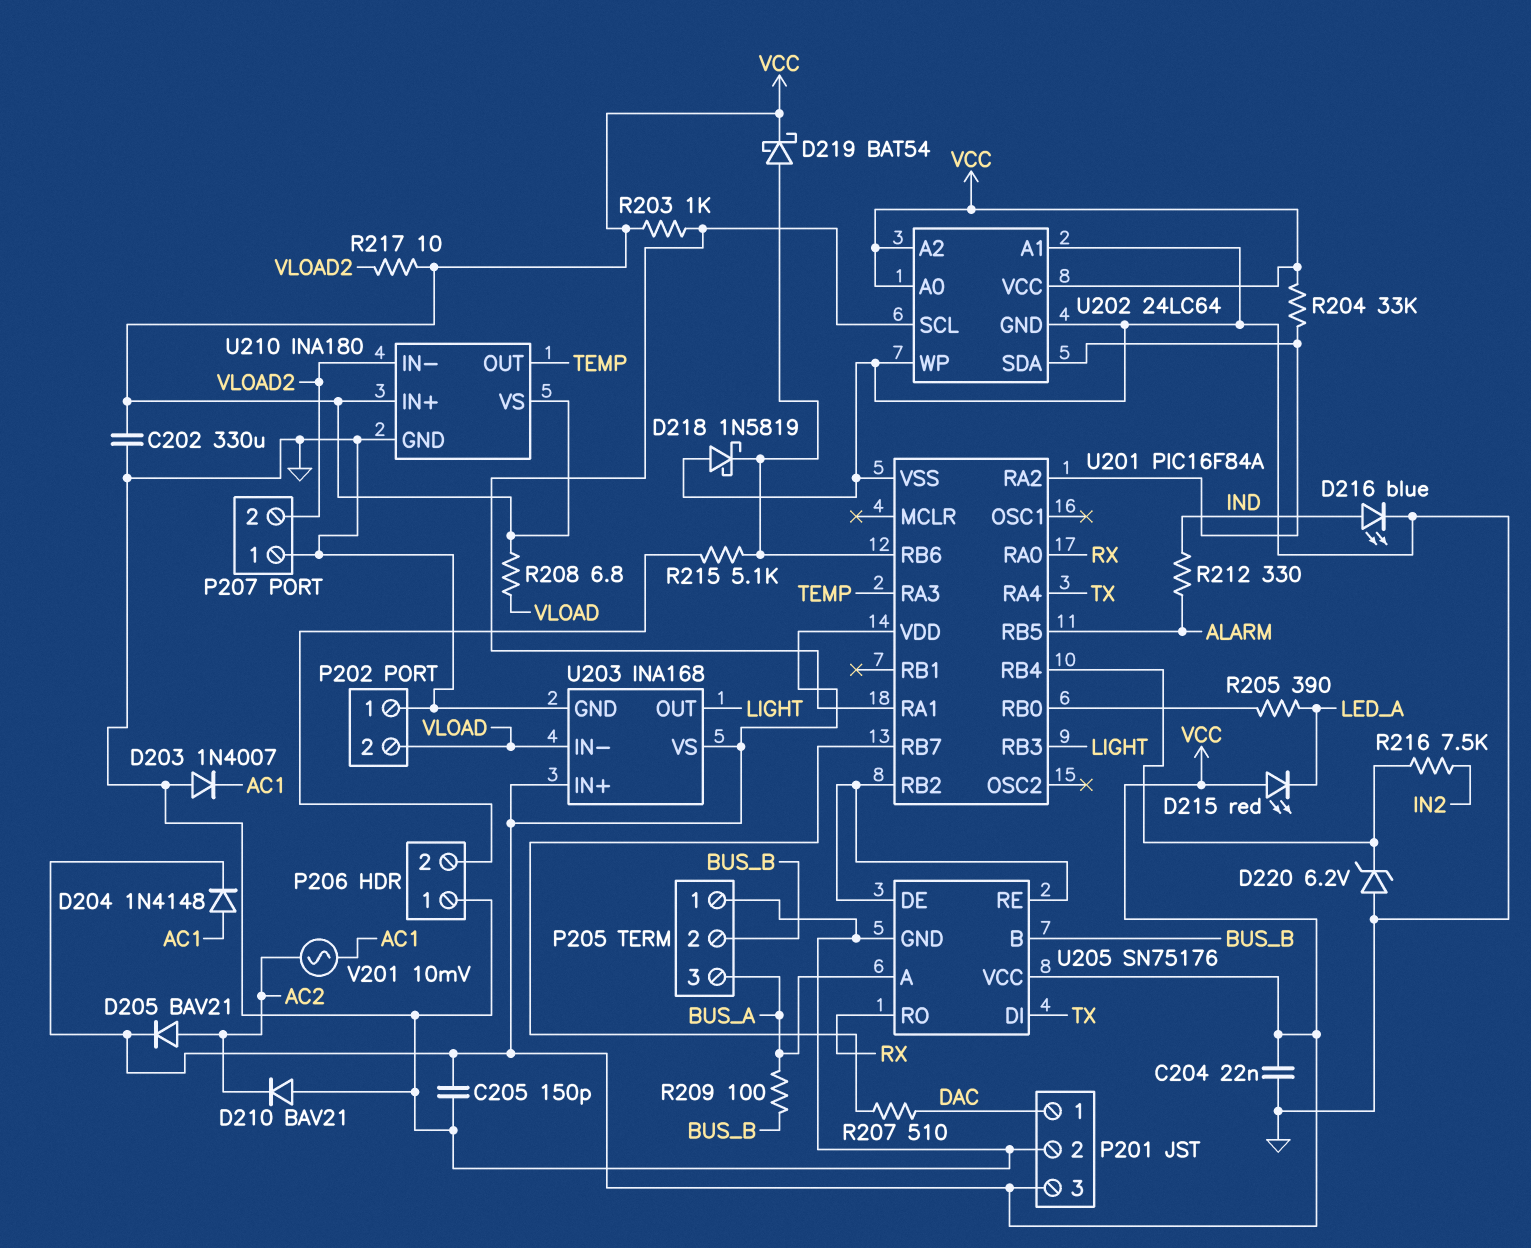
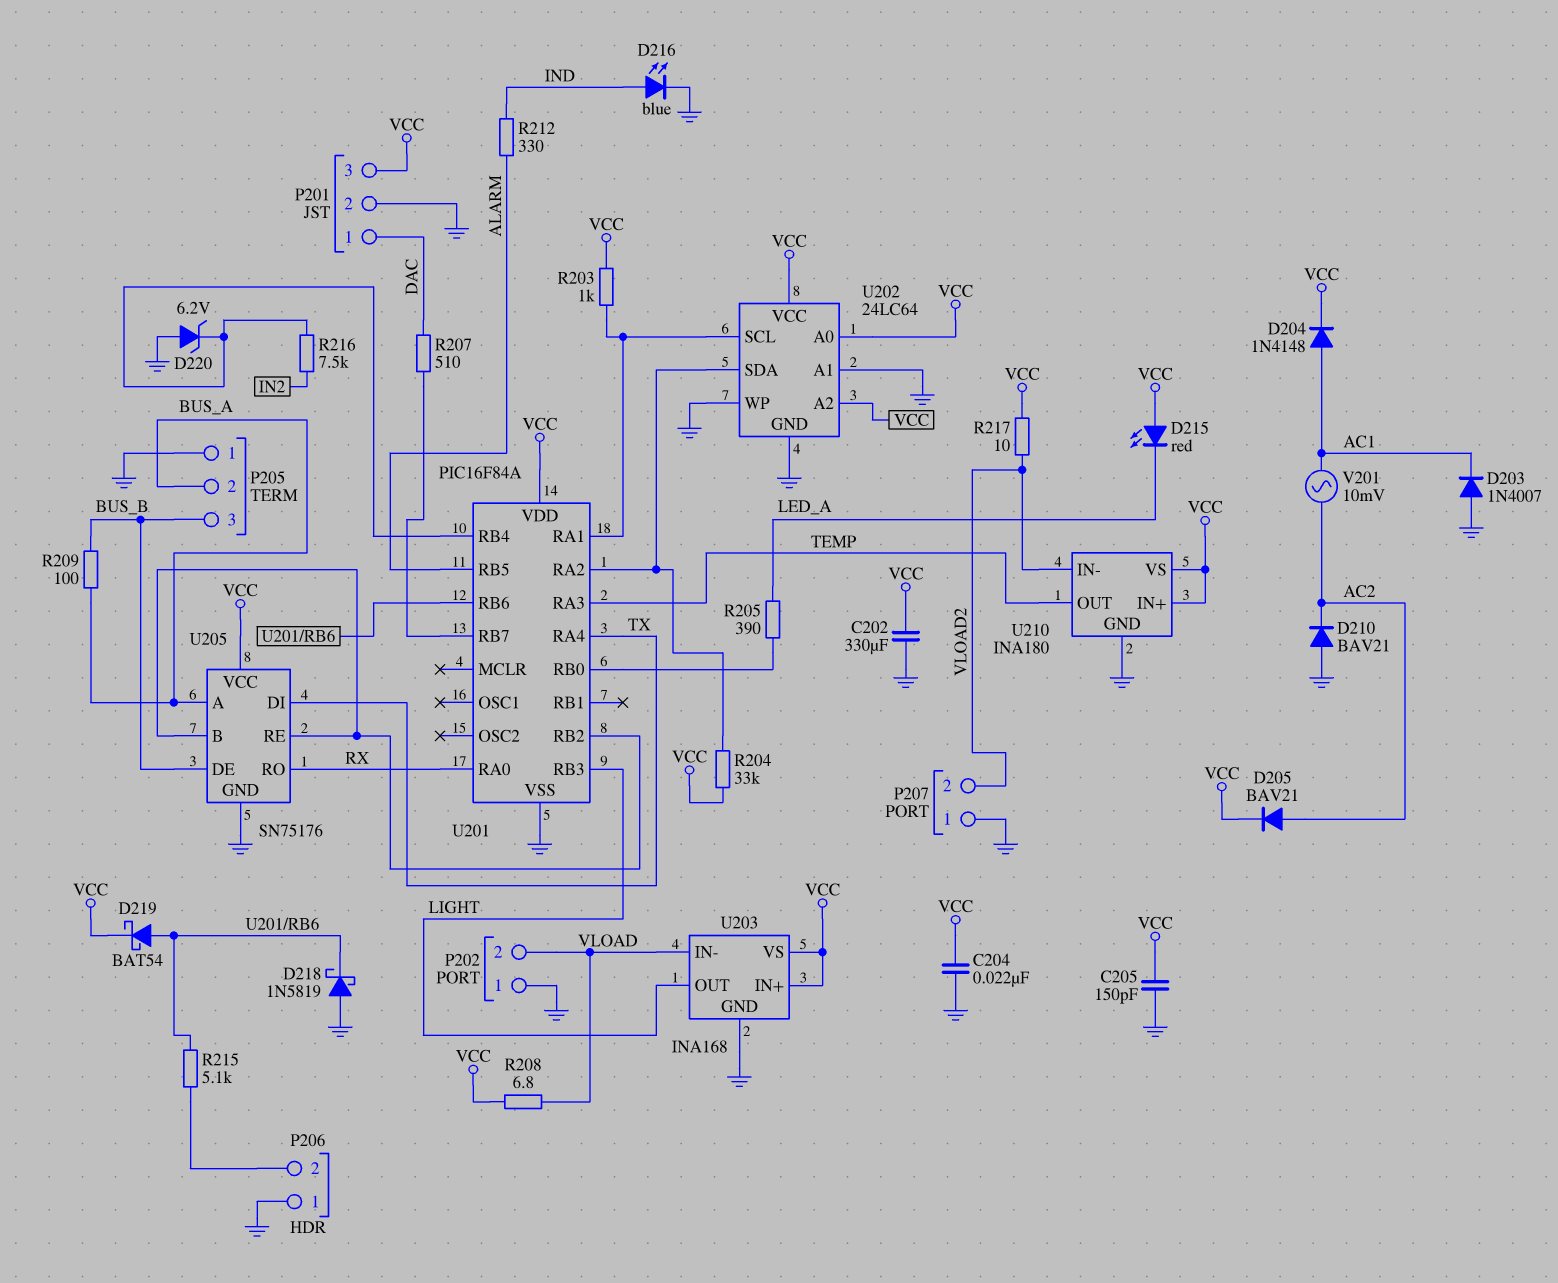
P205 pin 2: BUS_B -> BUS_A
P205 pin 3: BUS_A -> BUS_B
U205 pin B: BUS_B -> U201/RB2
U205 pin DE: U201/RB2 -> BUS_B

